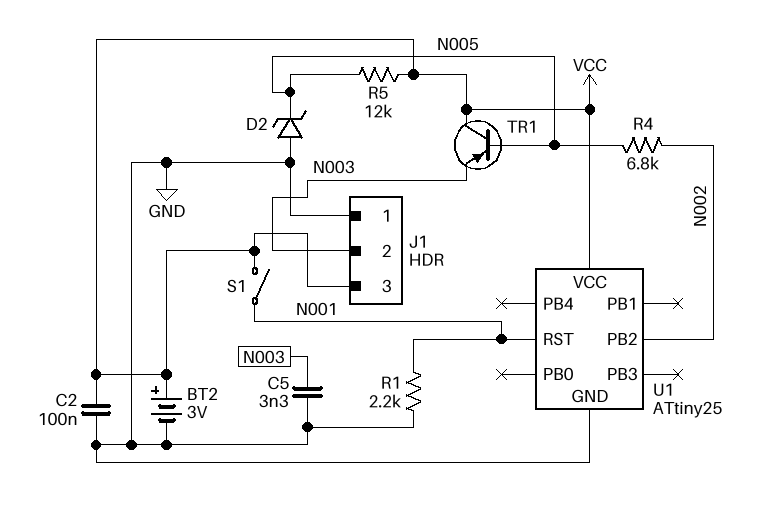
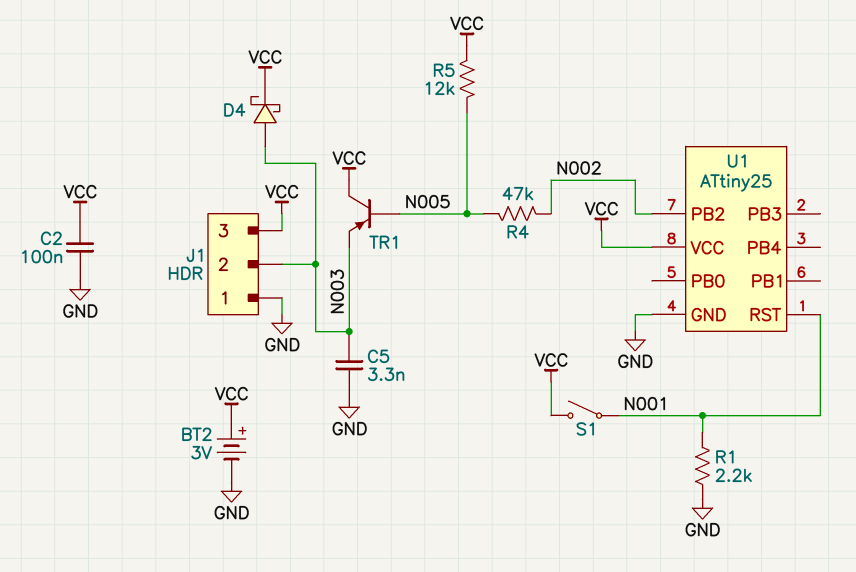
D2: zener (A GND, K N005) -> none
D4: none -> schottky (A N003, K VCC)
R4: 6.8k (N002, N005) -> 47k (N002, N005)

